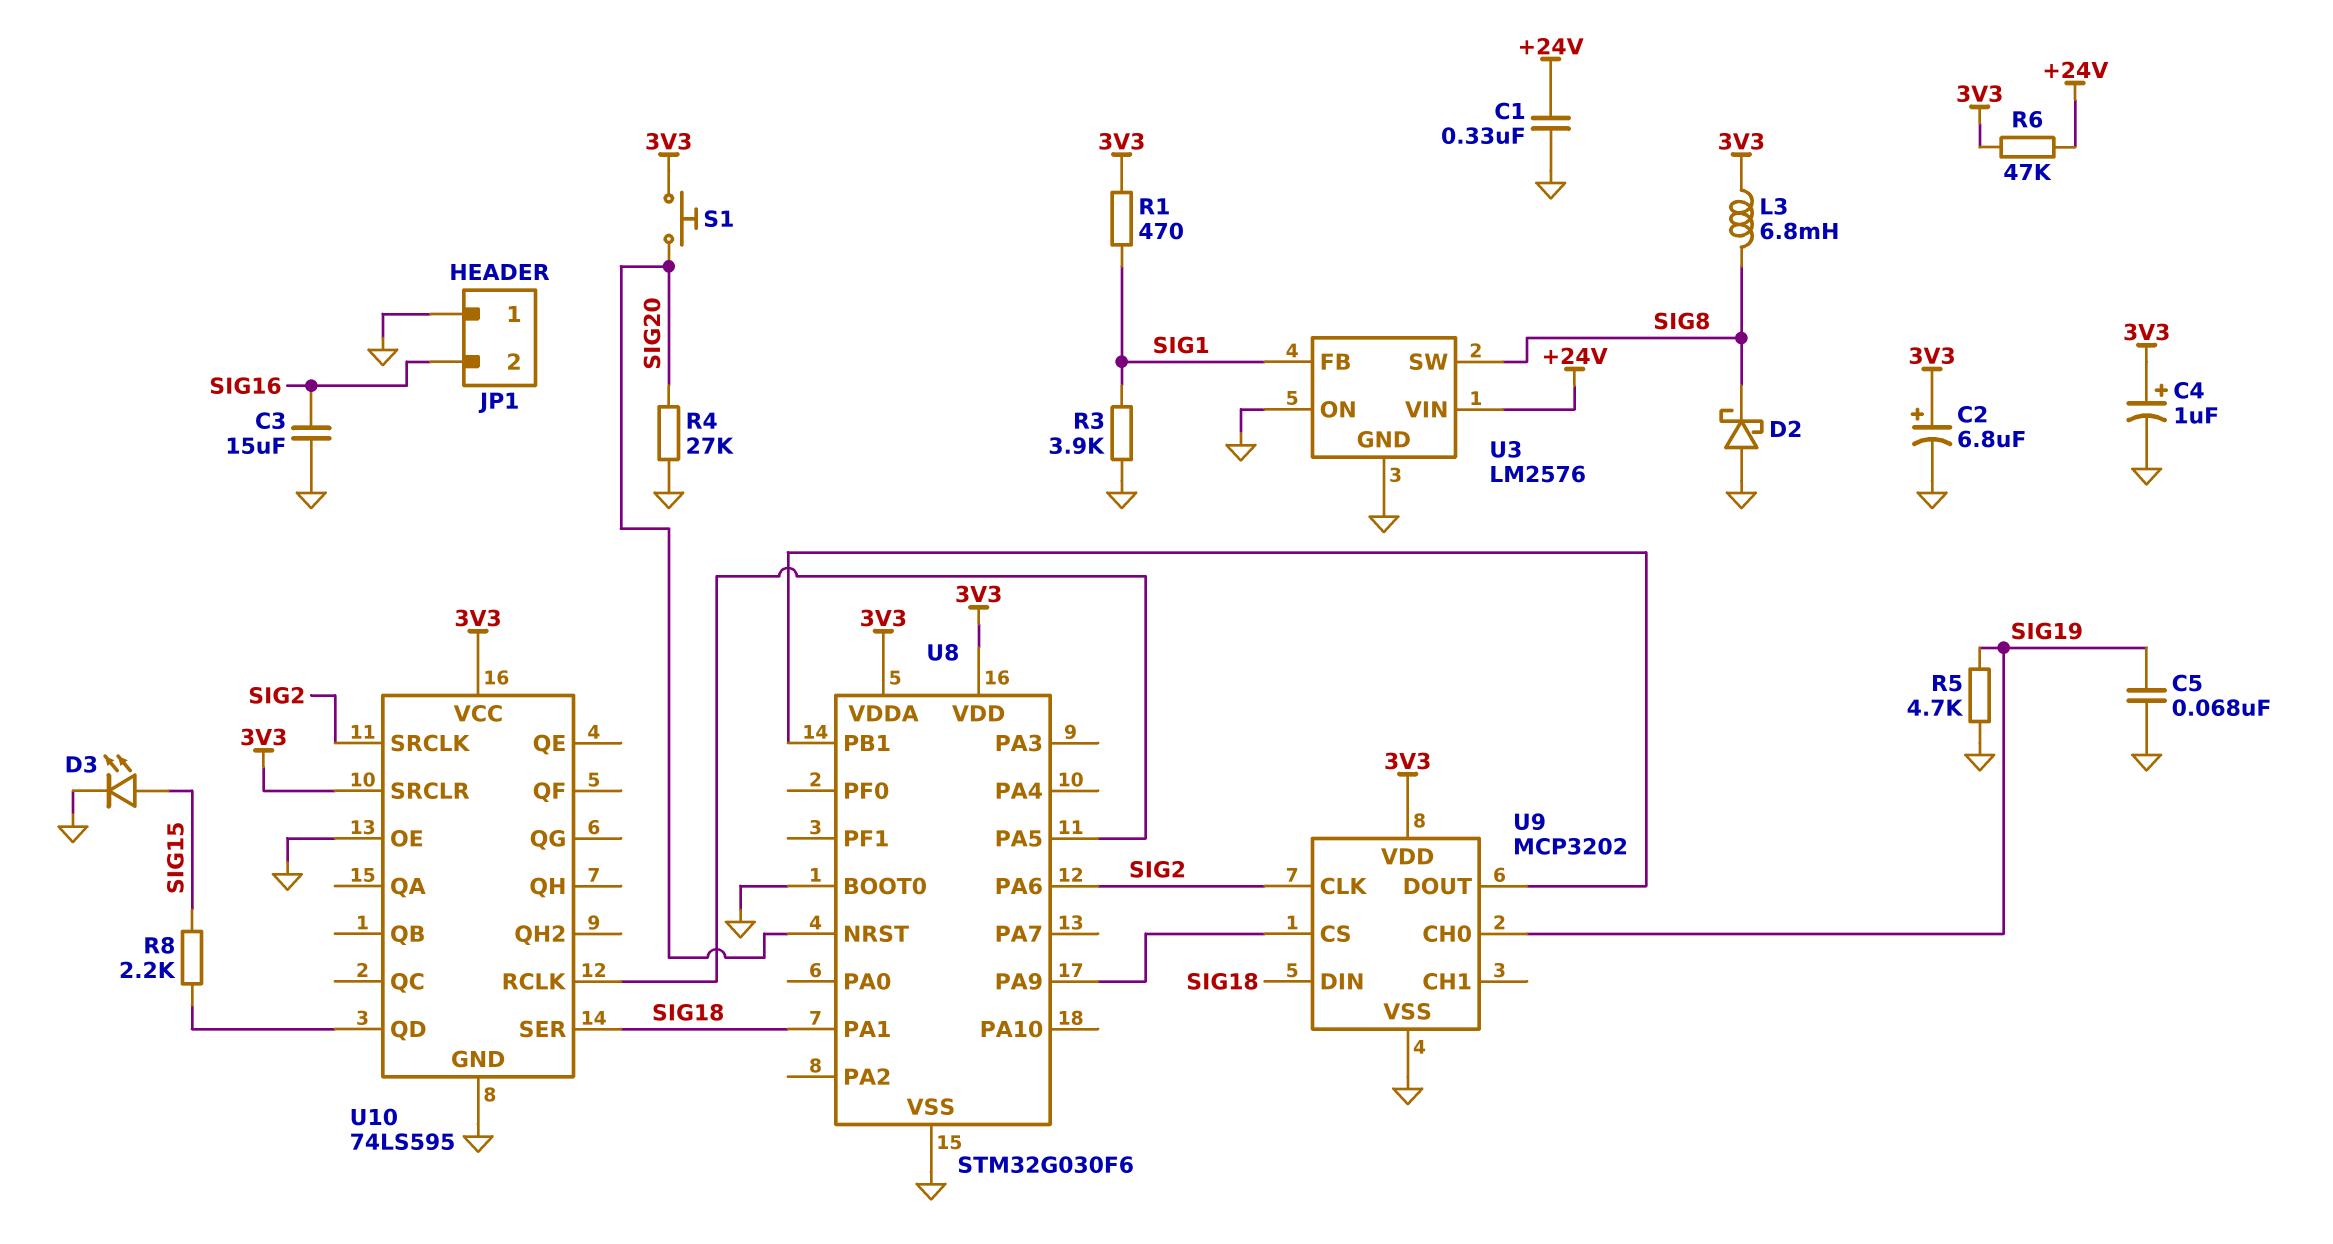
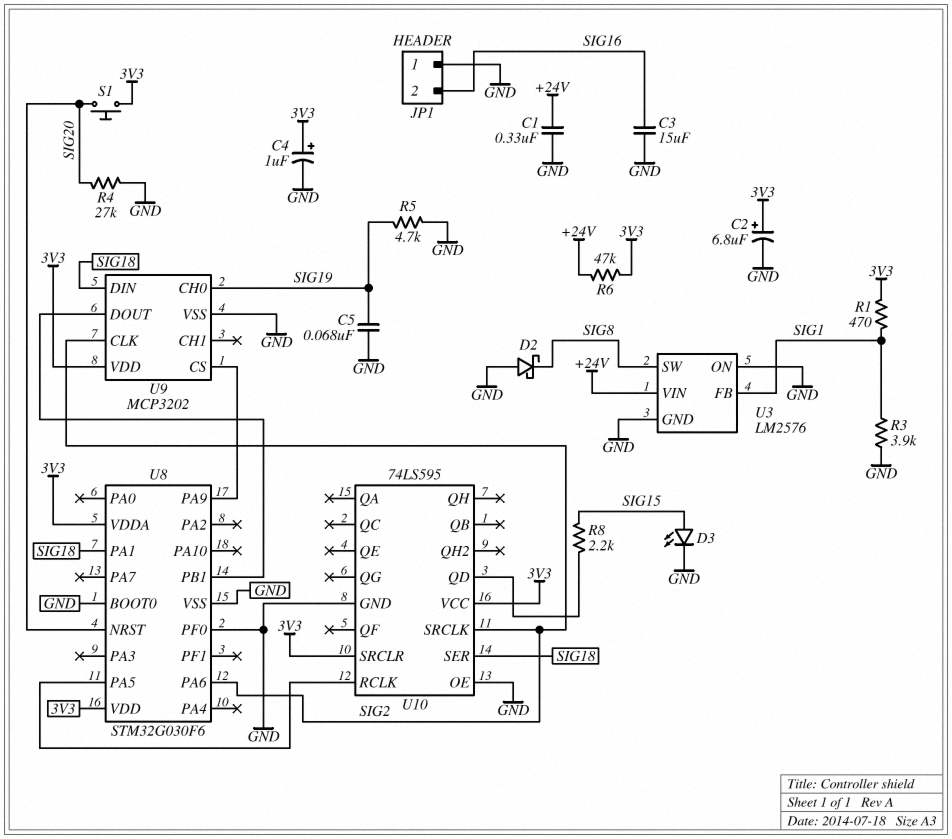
L3: 6.8mH (3V3, SIG8) -> none
U8 pin PF0: none -> GND

